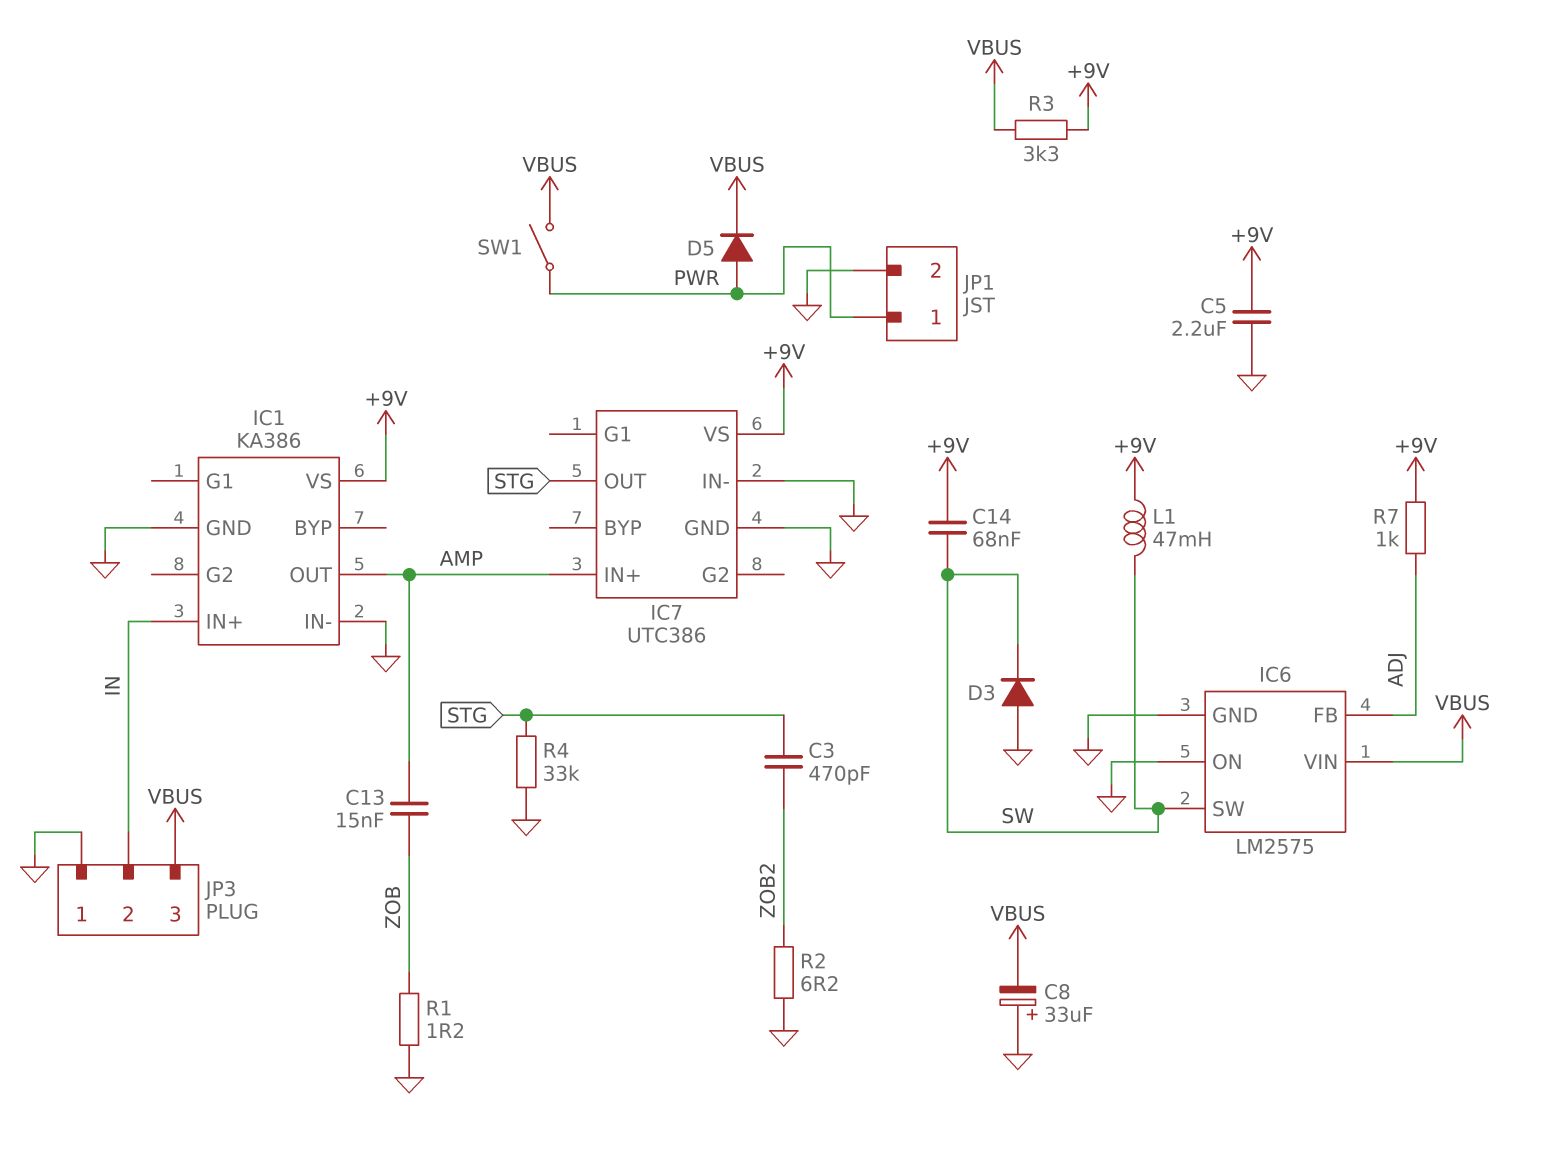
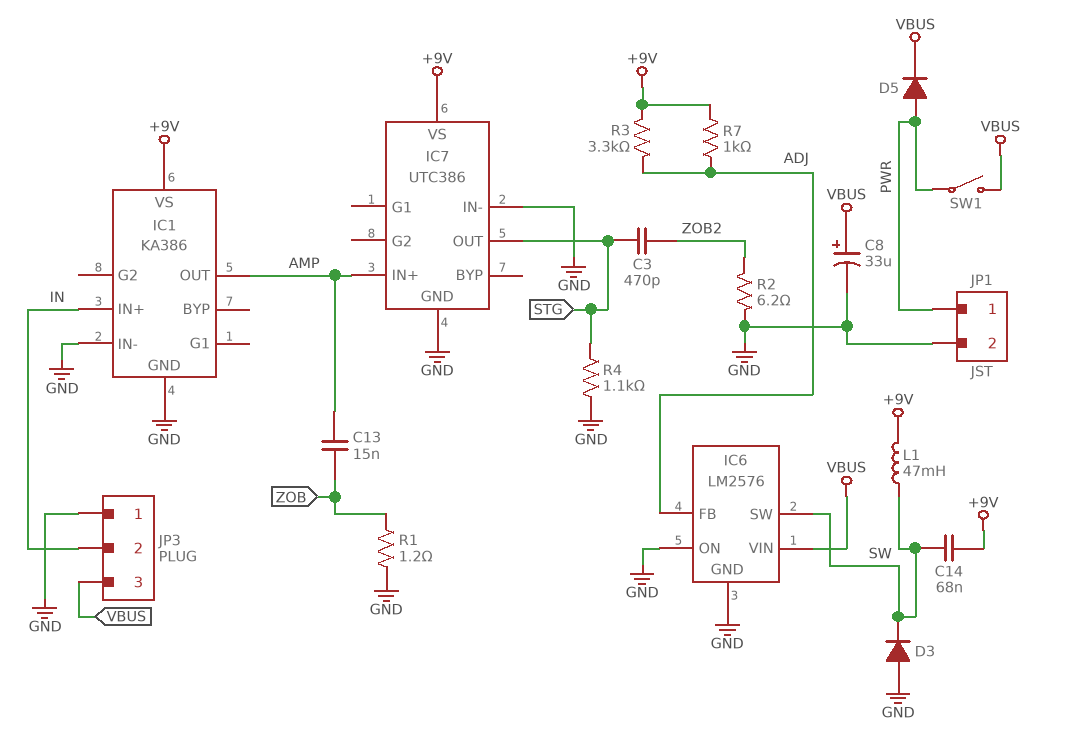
C5: 2.2uF (+9V, GND) -> none
C8: 33uF (plus GND, minus VBUS) -> 33uF (plus VBUS, minus GND)
IC6: LM2575 -> LM2576
R3: 3.3k (+9V, VBUS) -> 3.3k (+9V, ADJ)
R4: 33k (GND, STG) -> 1.1k (GND, STG)

